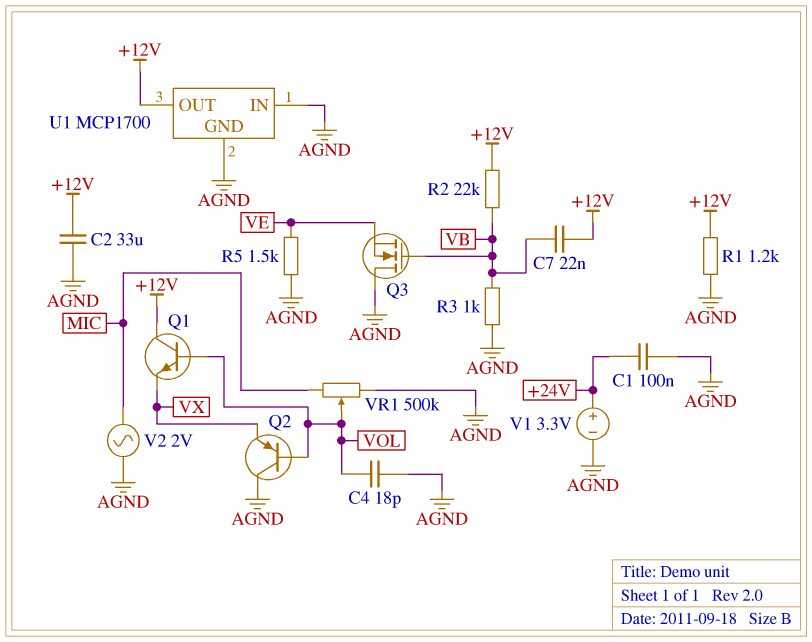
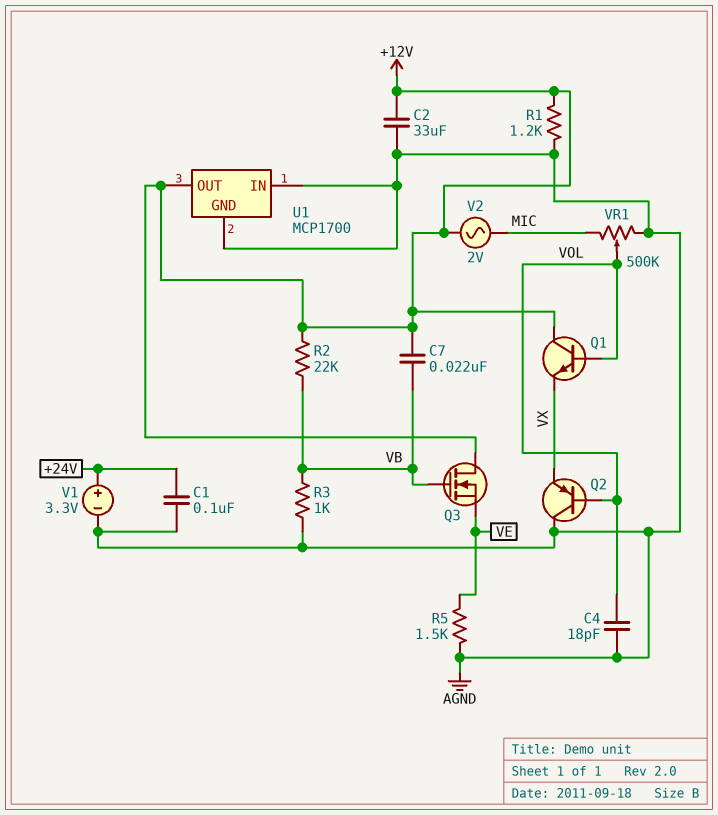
Q3: NMOS (G VB, D AGND, S VE) -> NMOS (G VB, D +12V, S VE)
V2: AC 2V (AGND, MIC) -> AC 2V (+12V, MIC)

